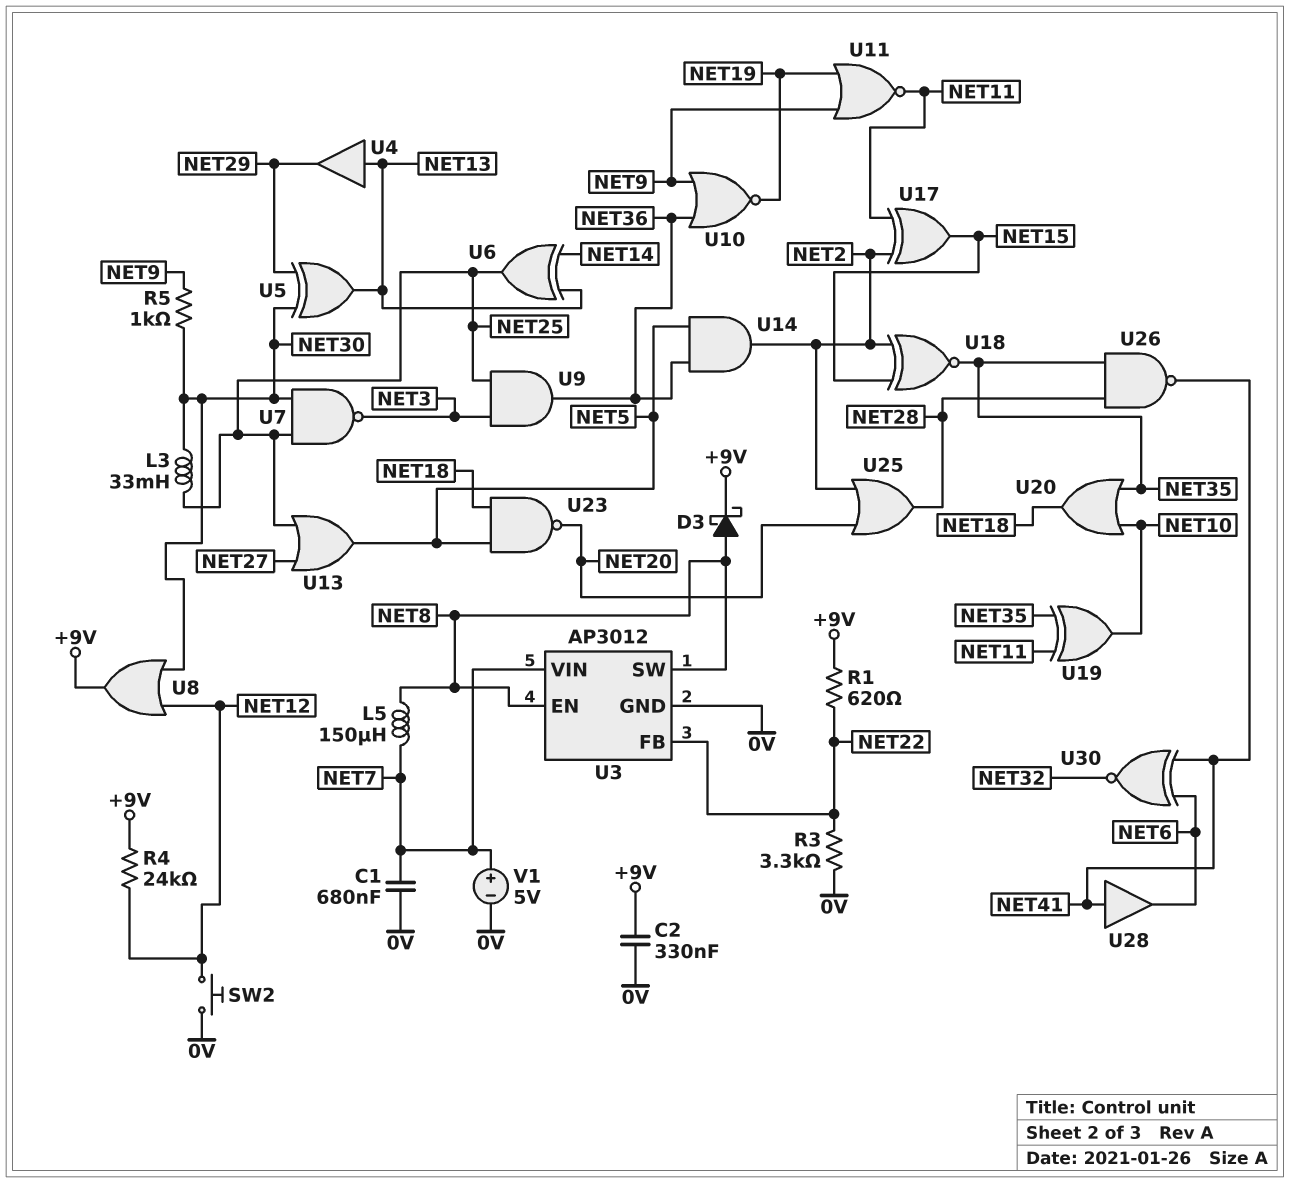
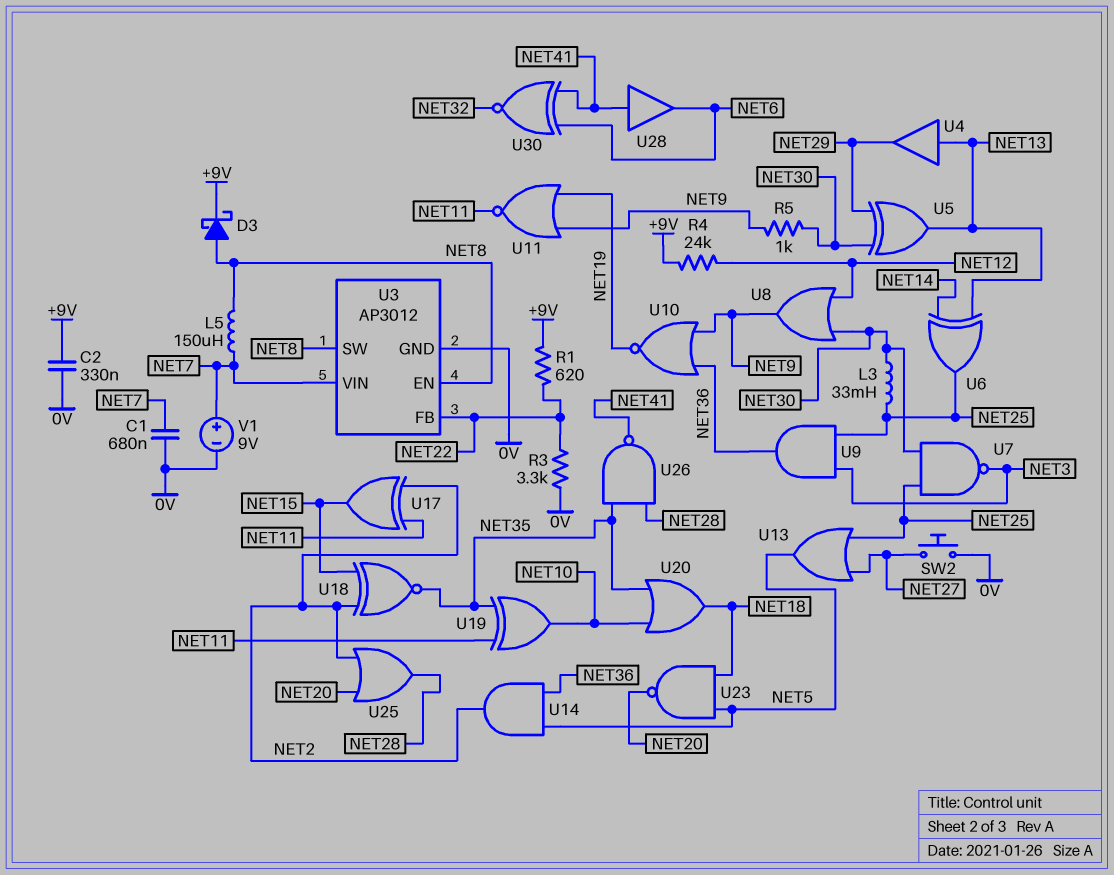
SW2: button (0V, NET12) -> button (0V, NET27)
U8: OR (in NET12, in NET30, out +9V) -> OR (in NET12, in NET30, out NET9)
V1: 5V (plus NET7, minus 0V) -> 9V (plus NET7, minus 0V)

